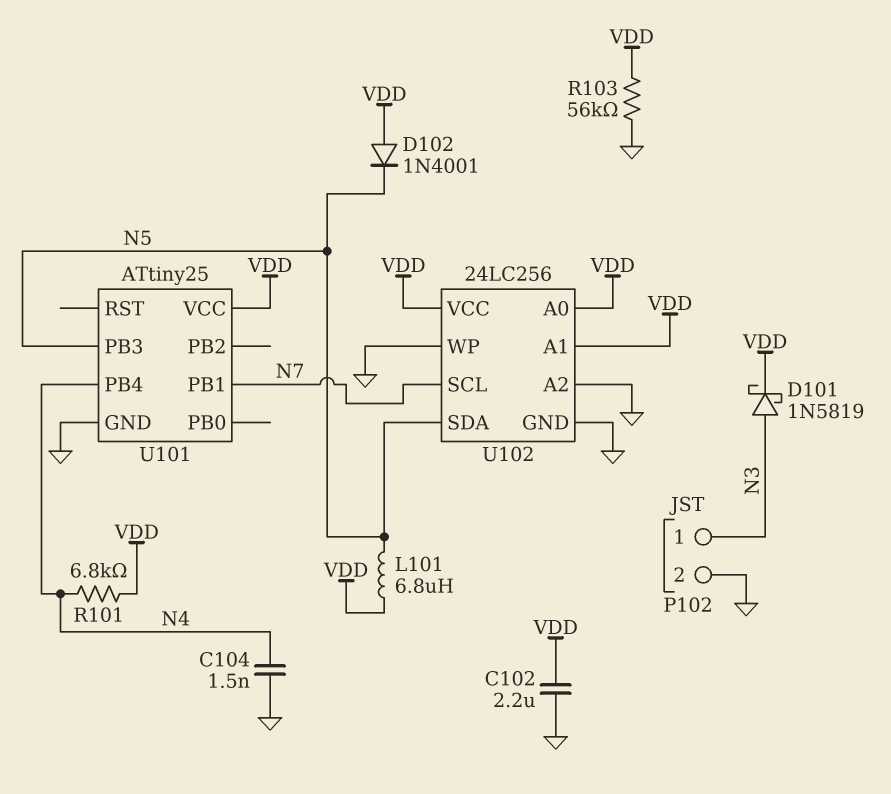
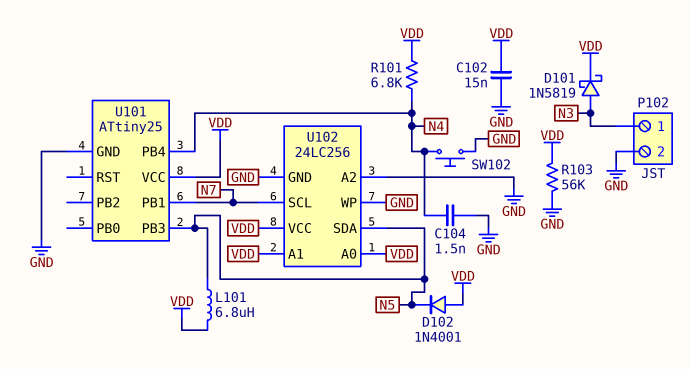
C102: 2.2uF (GND, VDD) -> 15nF (GND, VDD)
SW102: none -> button (GND, N4)

